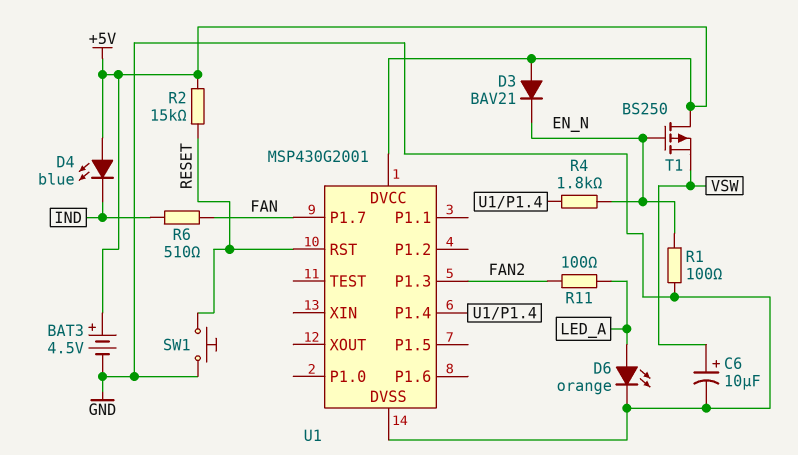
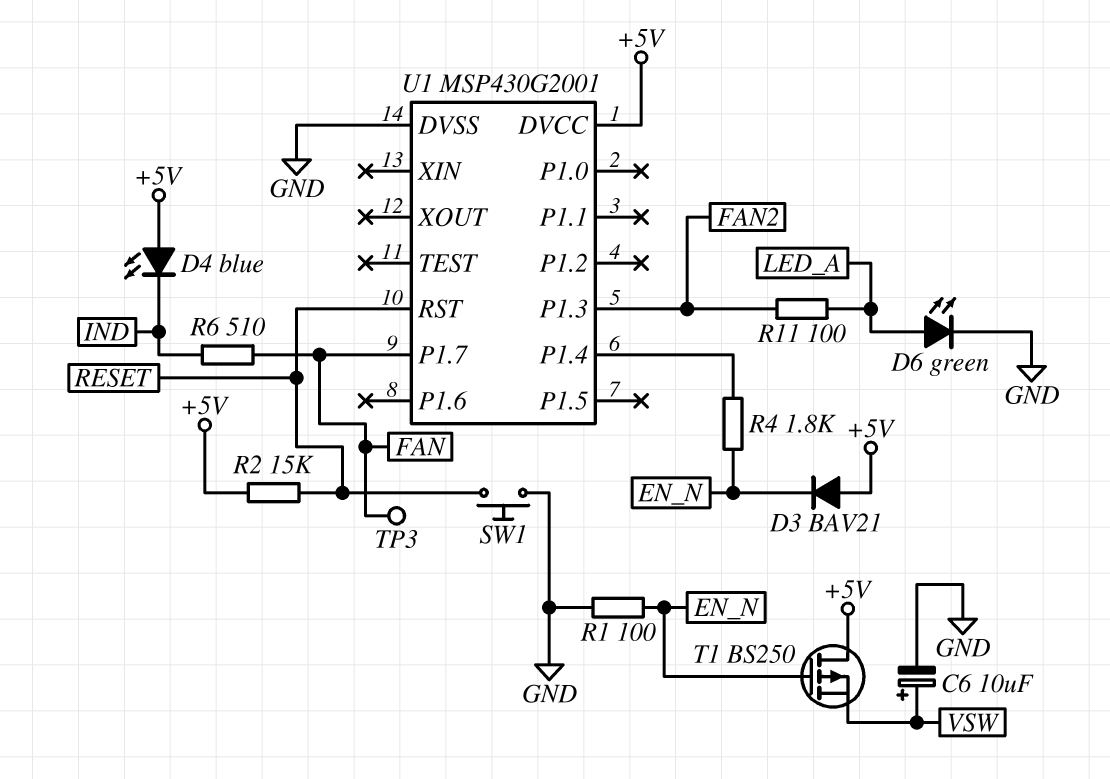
BAT3: 4.5V (plus +5V, minus GND) -> none
D6: LED orange (A LED_A, K GND) -> LED green (A LED_A, K GND)
TP3: none -> test point (FAN)

